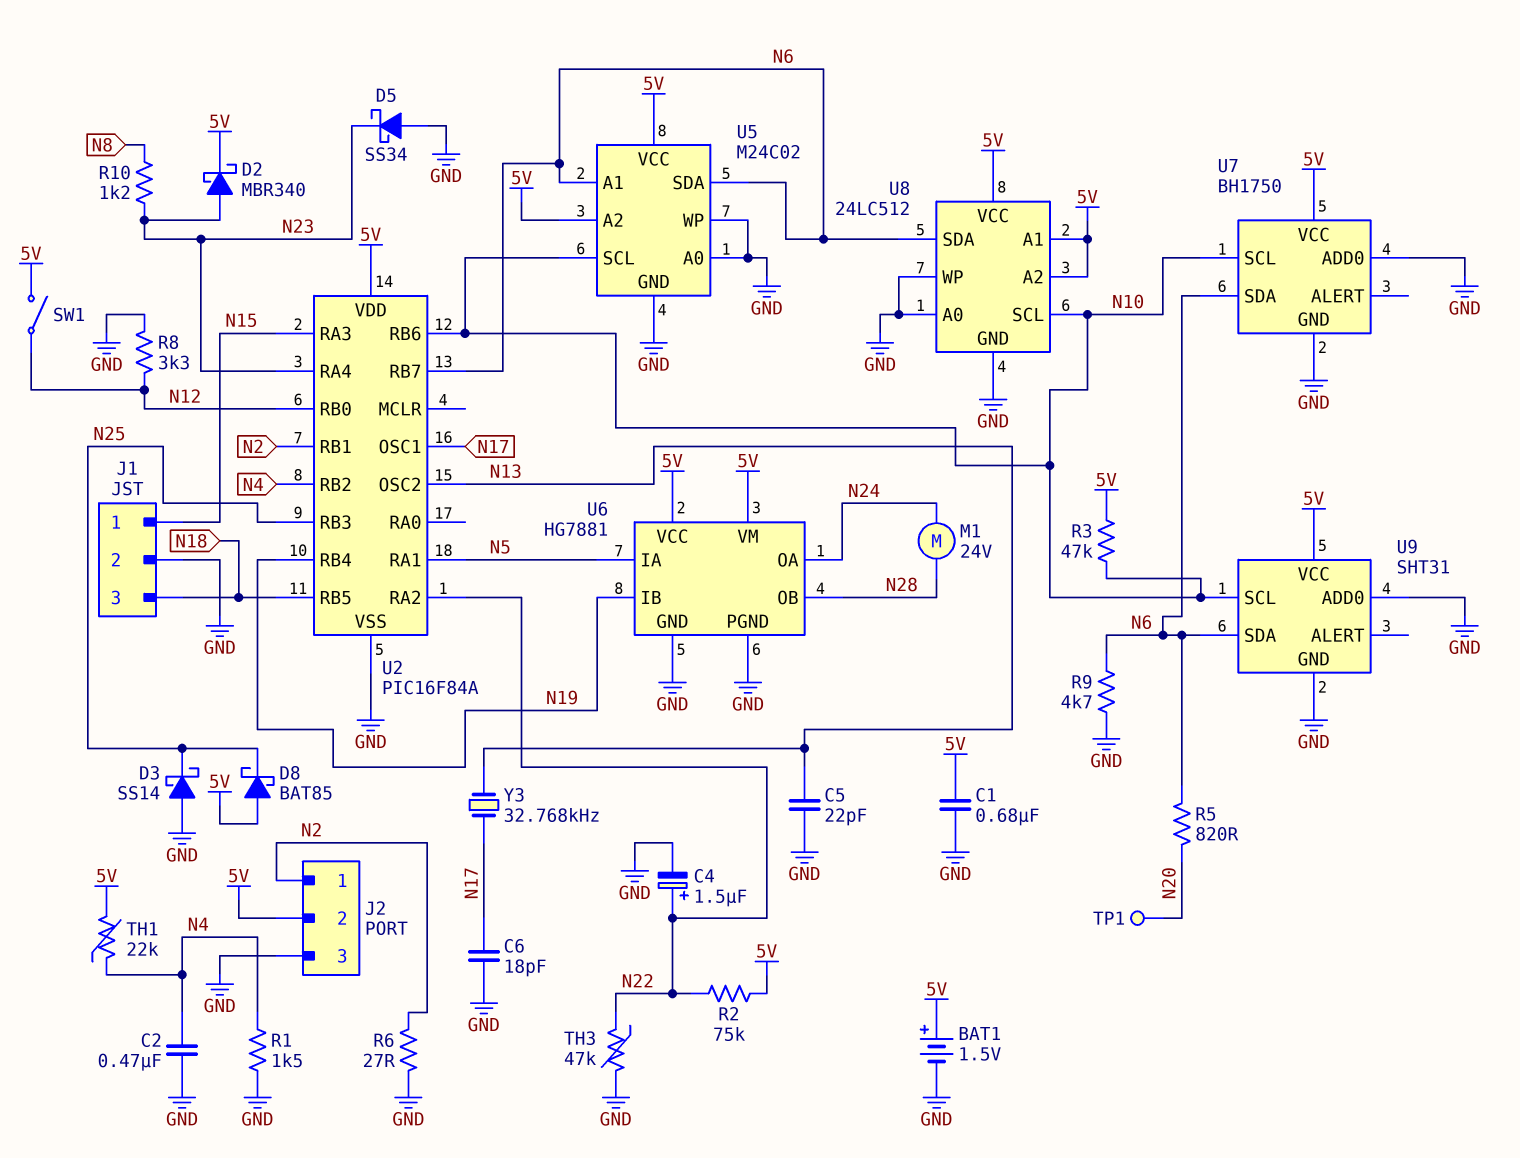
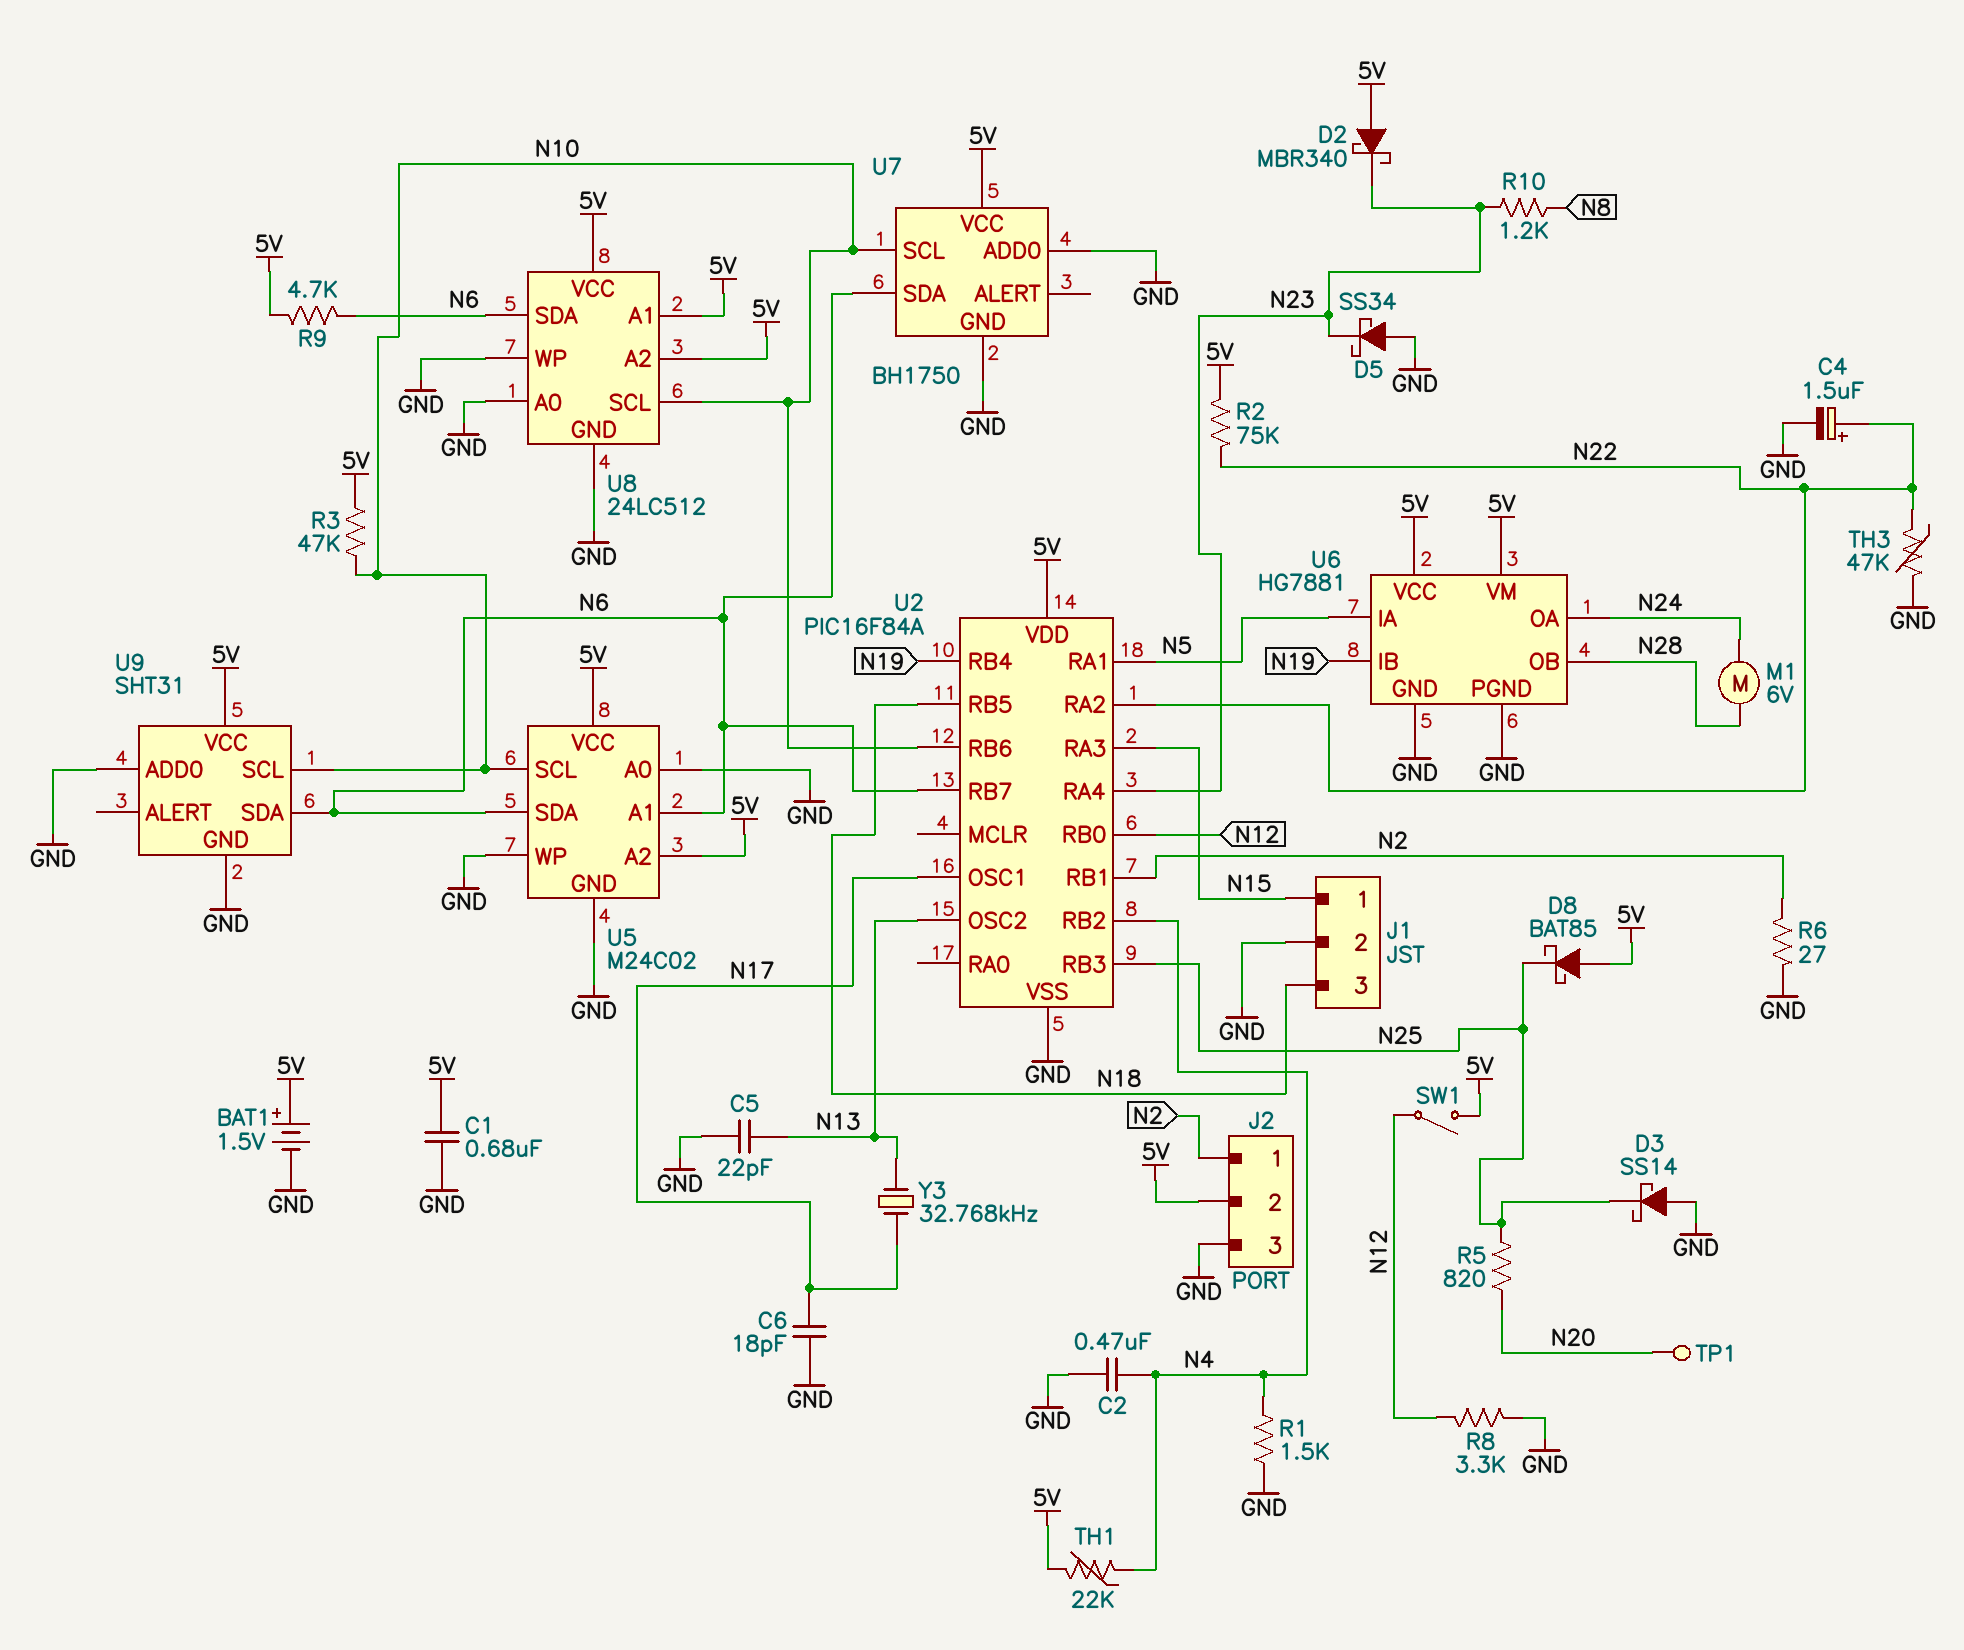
D2: schottky MBR340 (A N23, K 5V) -> schottky MBR340 (A 5V, K N23)
M1: motor 24V (N24, N28) -> motor 6V (N24, N28)
R5: 820 (N6, N20) -> 820 (N20, N25)
R9: 4.7k (GND, N6) -> 4.7k (5V, N6)

